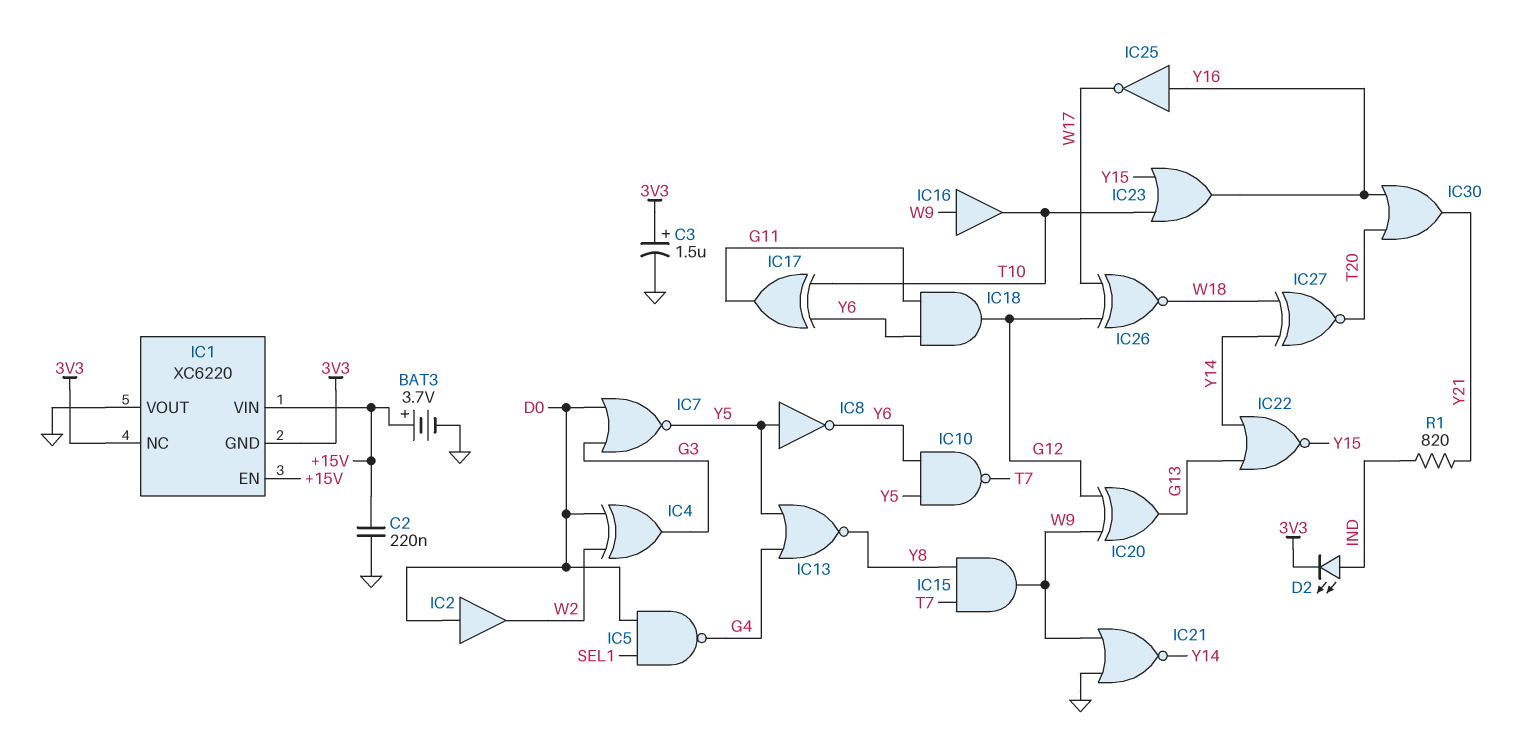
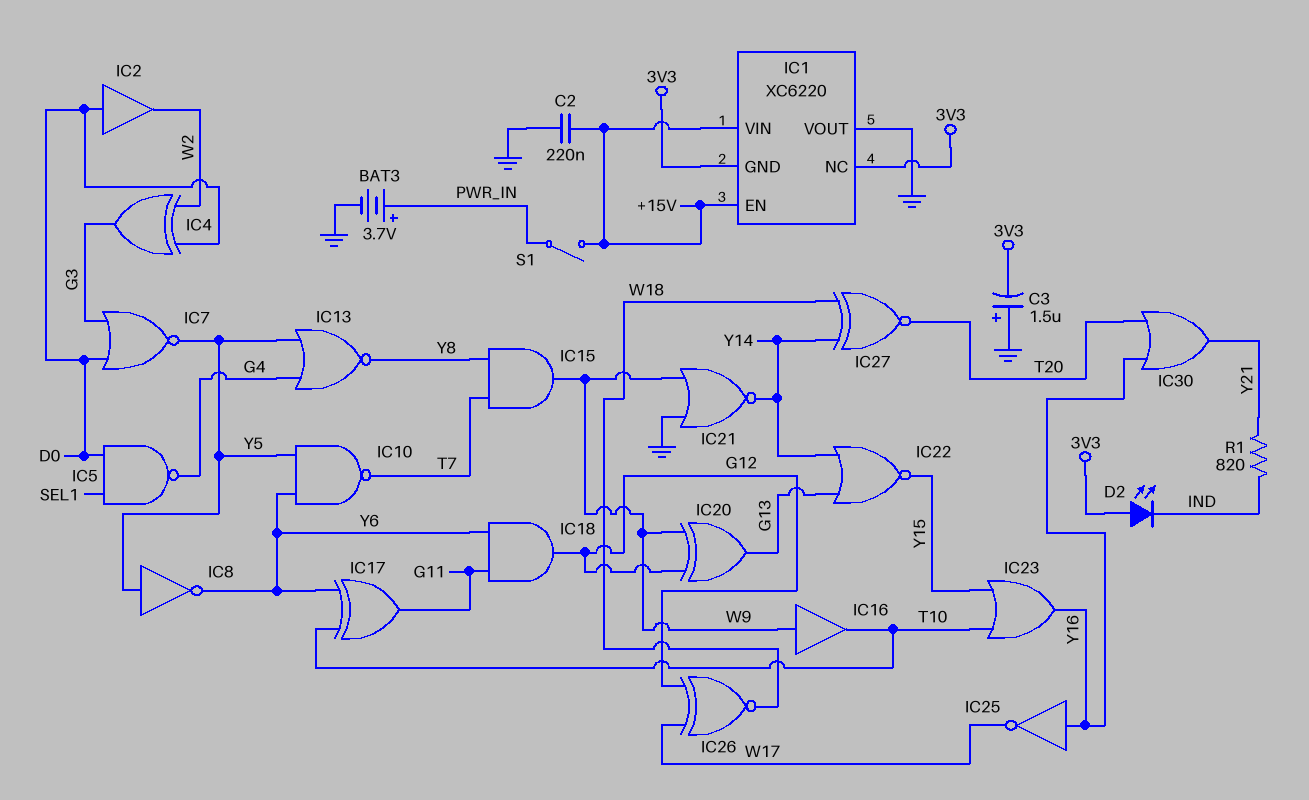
BAT3: 3.7V (plus +15V, minus GND) -> 3.7V (plus PWR_IN, minus GND)
C3: 1.5uF (plus 3V3, minus GND) -> 1.5uF (plus GND, minus 3V3)
D2: LED (A IND, K 3V3) -> LED (A 3V3, K IND)
S1: none -> switch (+15V, PWR_IN)

